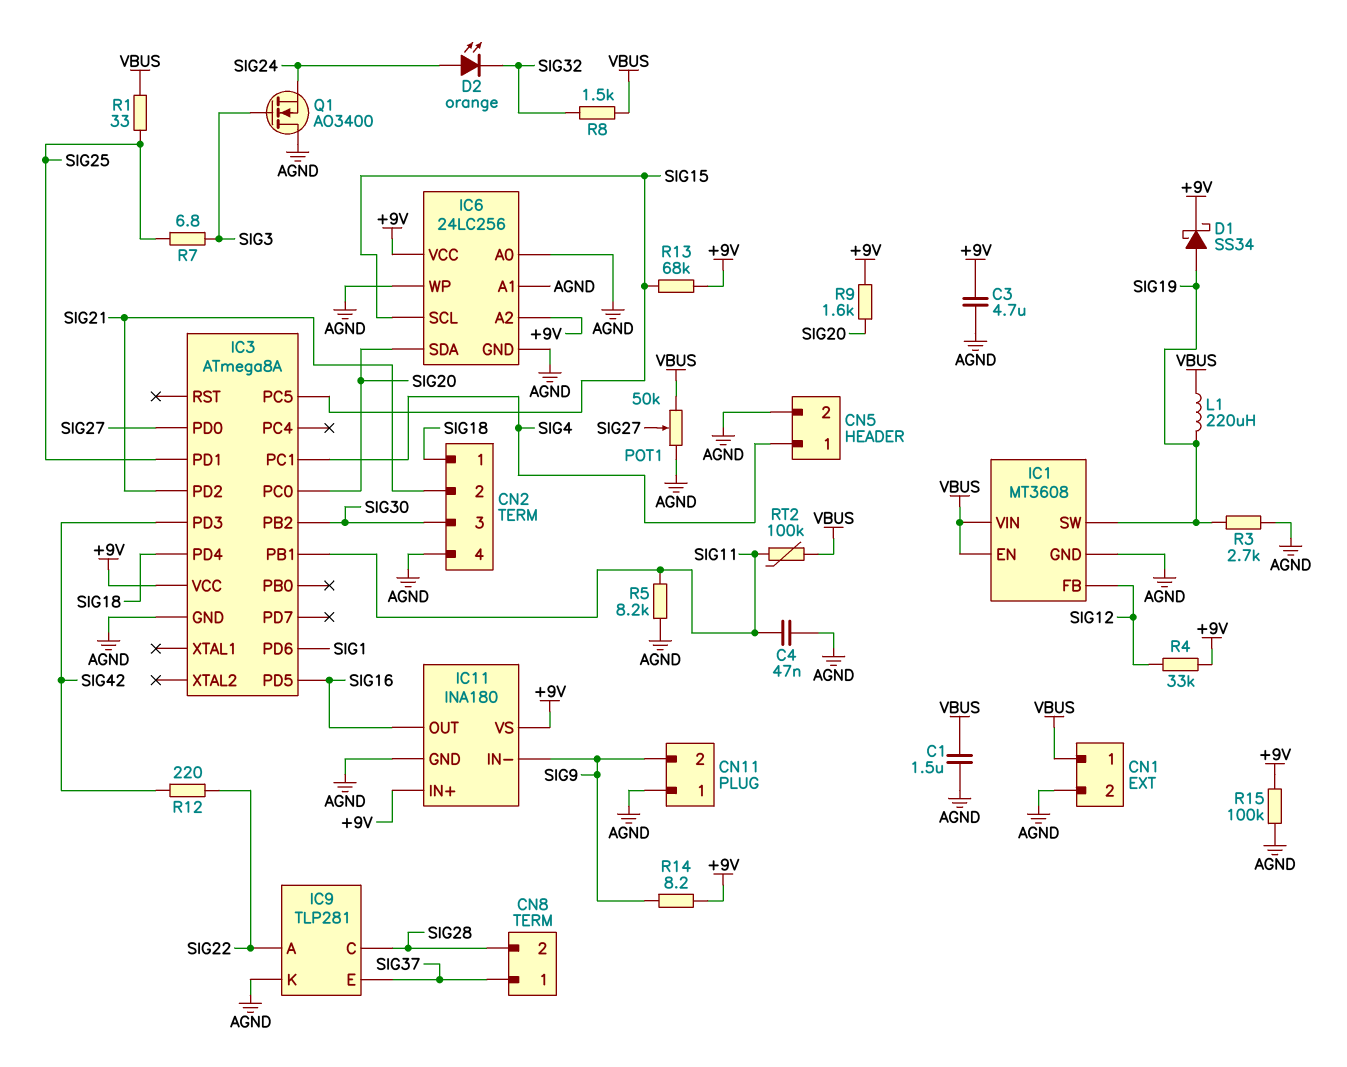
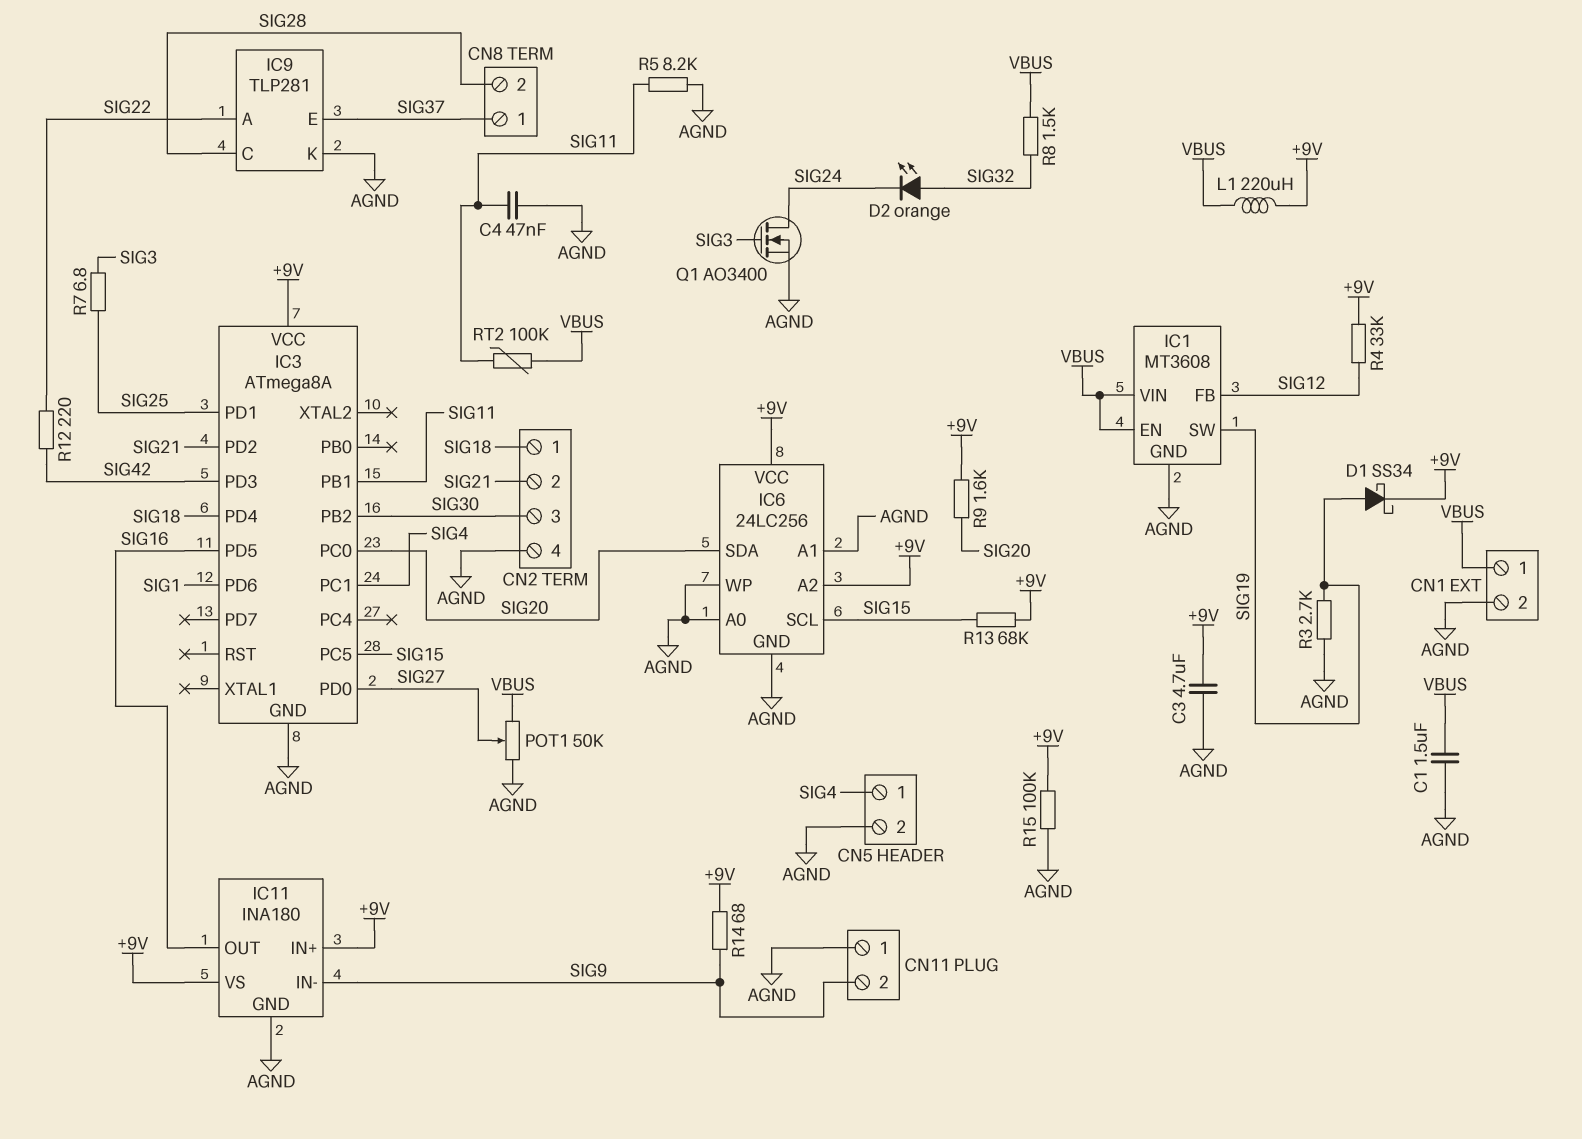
D2: LED orange (A SIG24, K SIG32) -> LED orange (A SIG32, K SIG24)
L1: 220uH (SIG19, VBUS) -> 220uH (+9V, VBUS)
Q1: NMOS AO3400 (G SIG3, D AGND, S SIG24) -> NMOS AO3400 (G SIG3, D SIG24, S AGND)
R1: 33 (SIG25, VBUS) -> none
R14: 8.2 (+9V, SIG9) -> 68 (+9V, SIG9)

